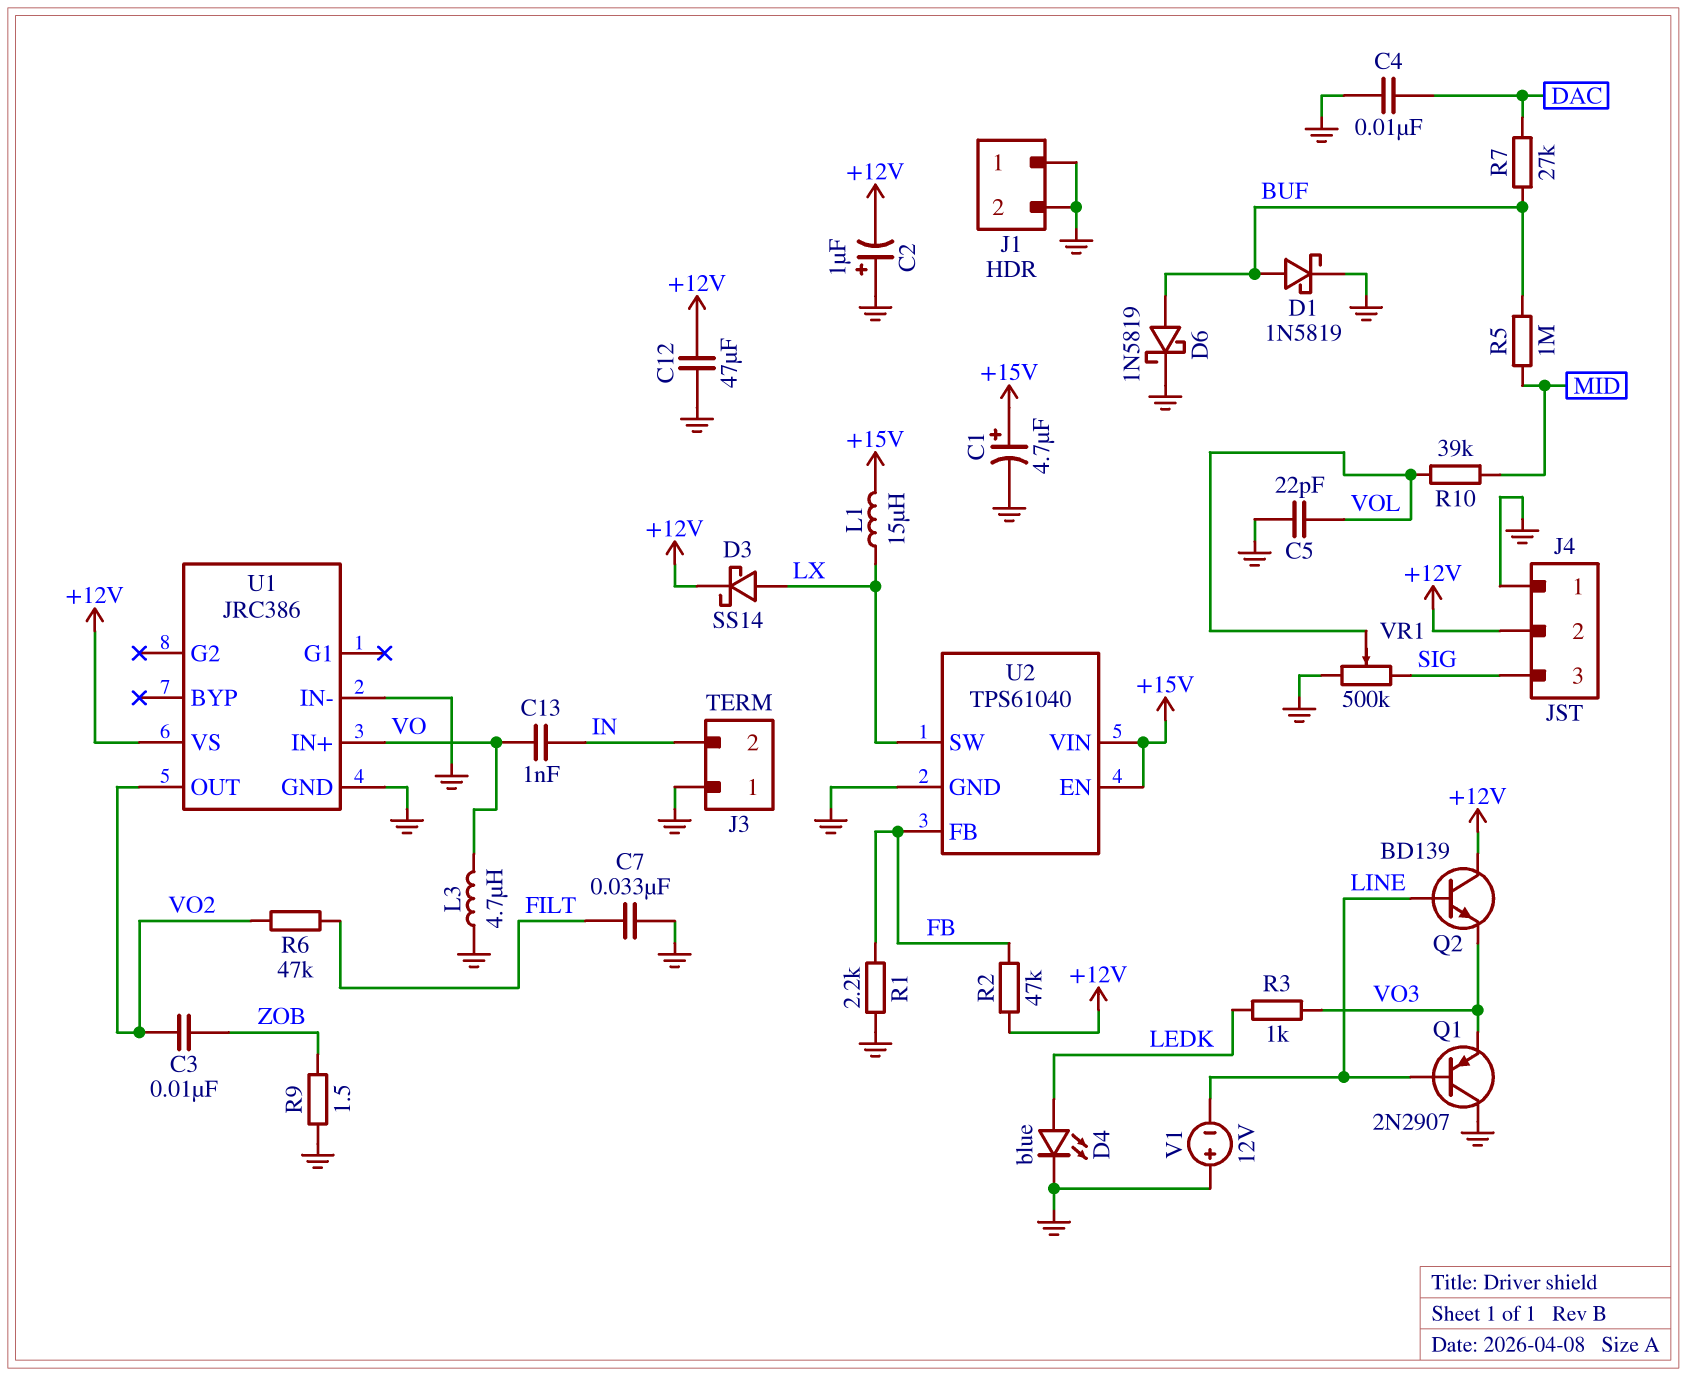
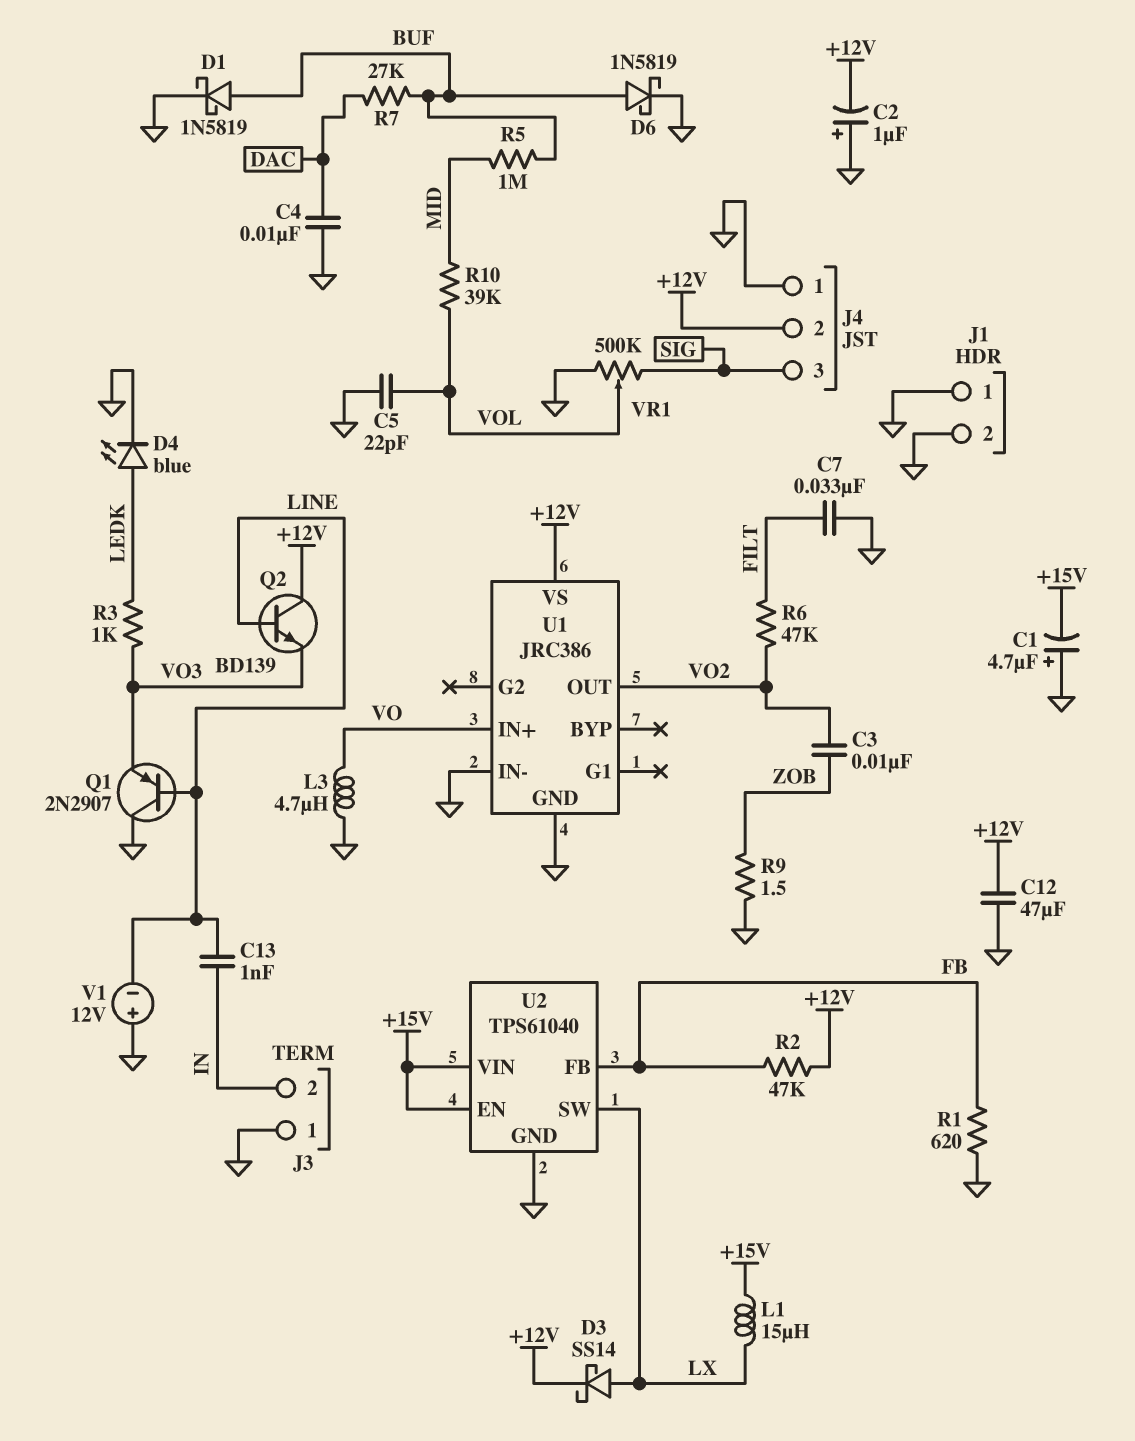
C1: 4.7uF (plus +15V, minus GND) -> 4.7uF (plus GND, minus +15V)
C13: 1nF (IN, VO) -> 1nF (IN, LINE)
R1: 2.2k (FB, GND) -> 620 (FB, GND)

